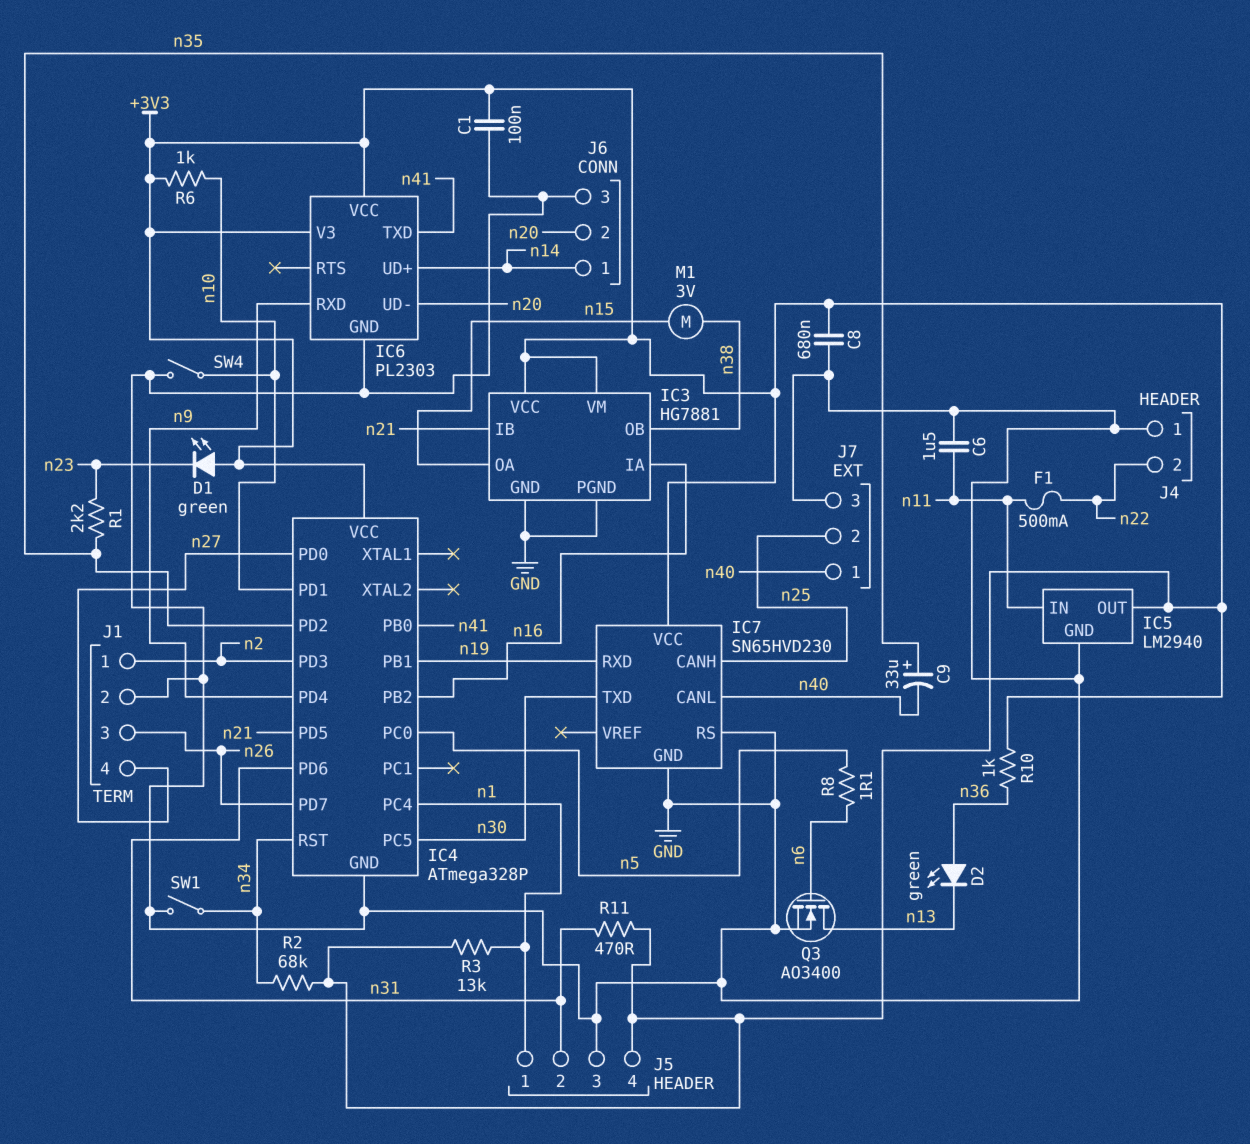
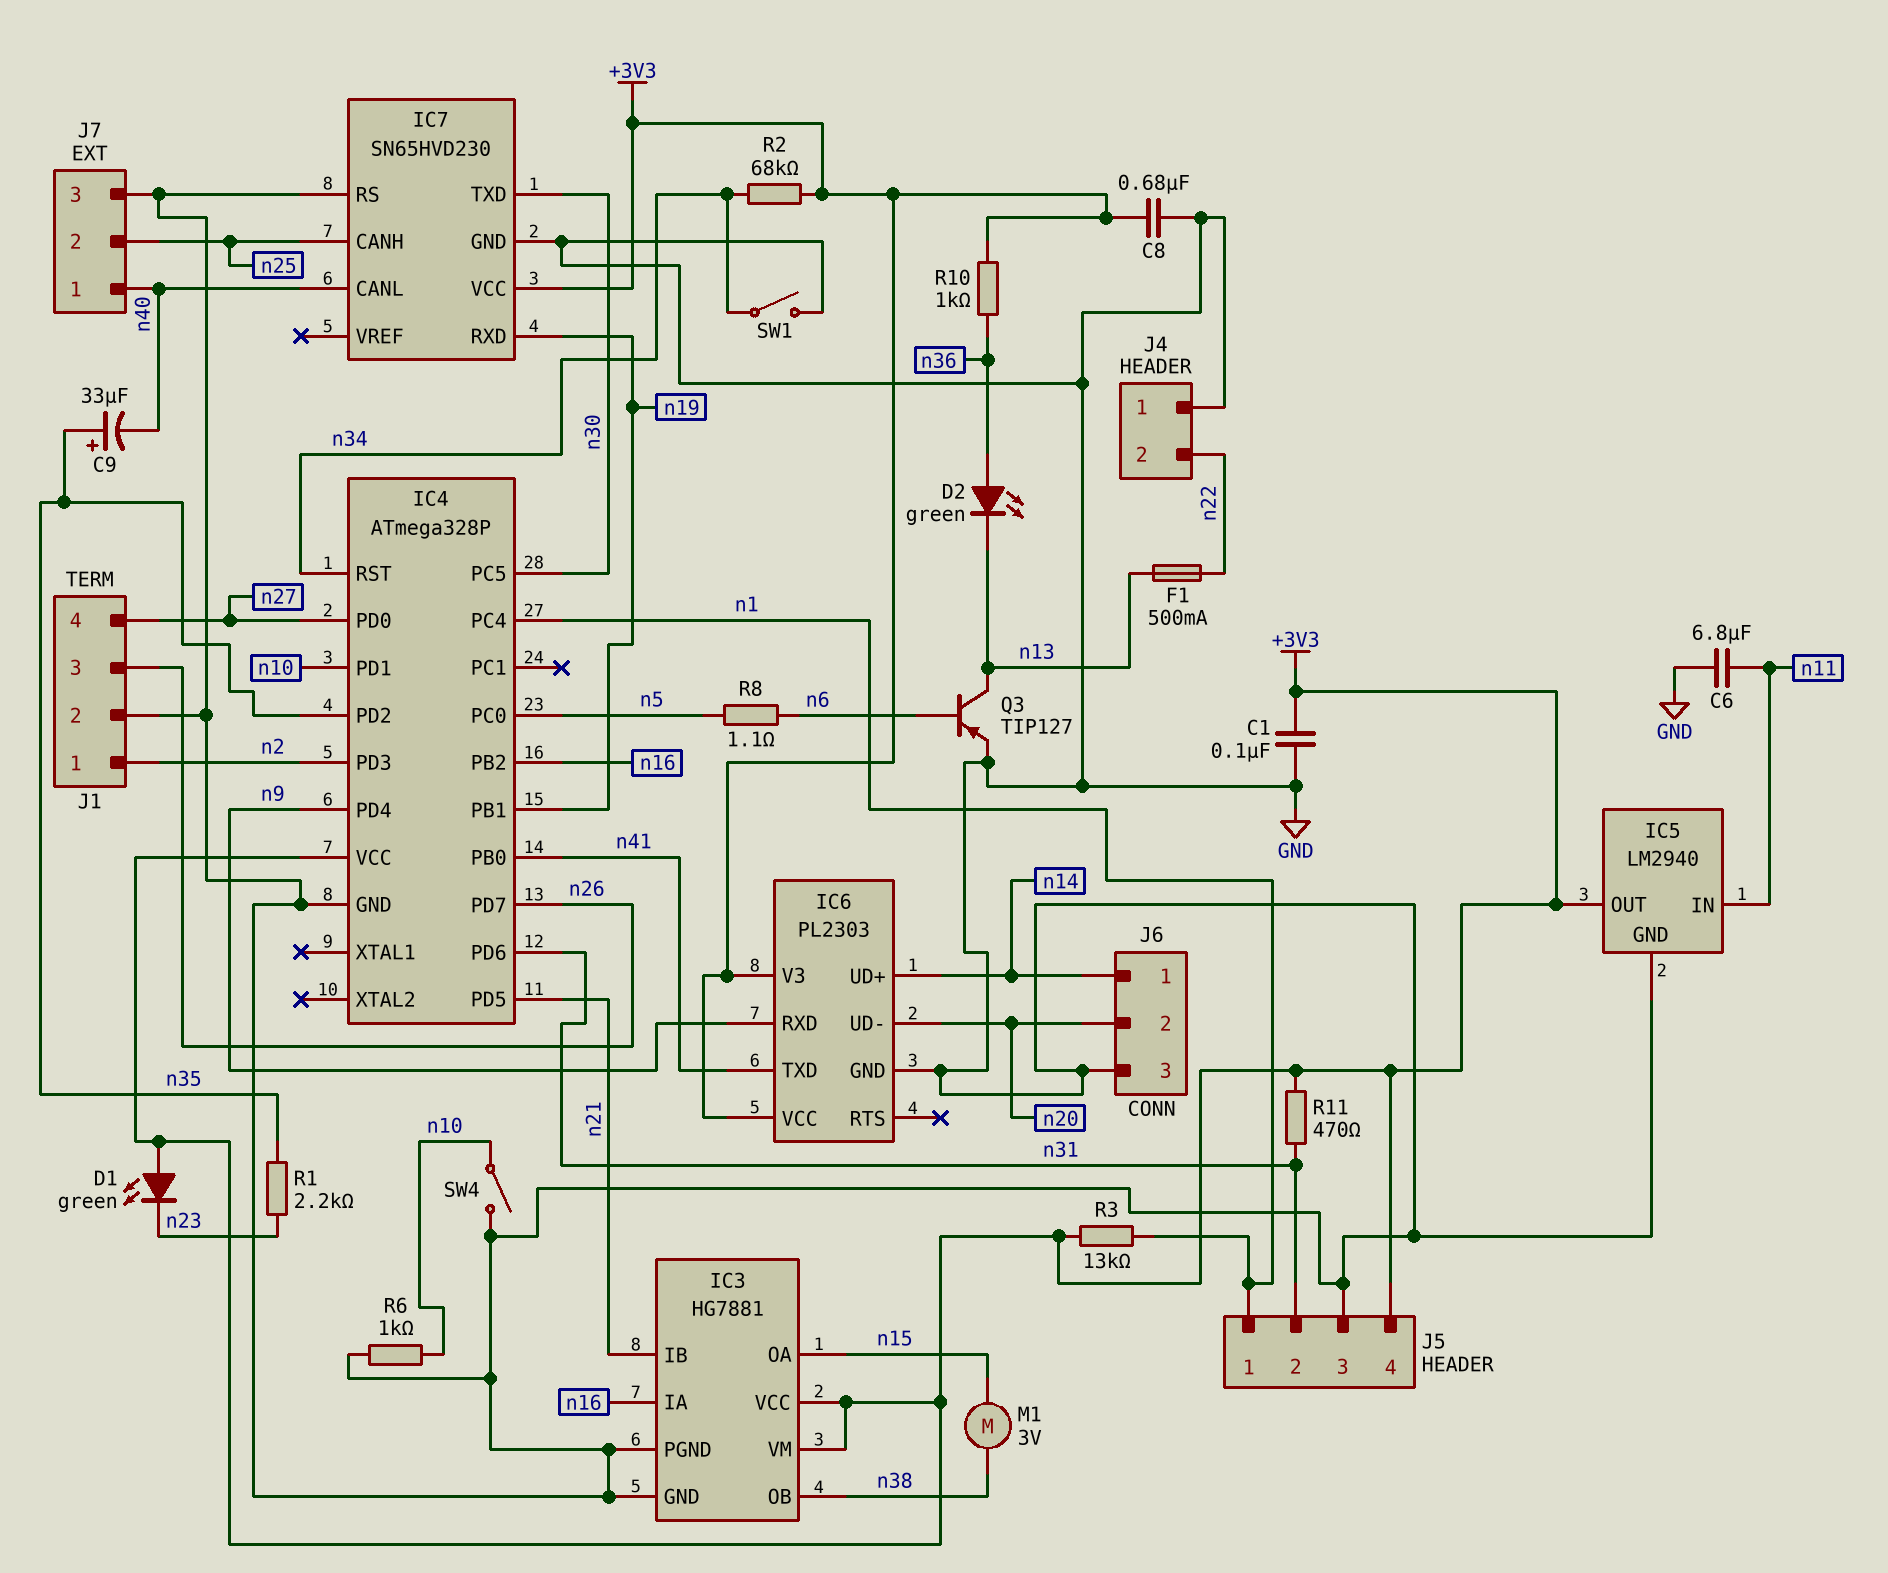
C6: 1.5uF (GND, n11) -> 6.8uF (GND, n11)
F1: 500mA (n11, n22) -> 500mA (n13, n22)
Q3: NMOS AO3400 (G n6, D n13, S GND) -> PNP TIP127 (B n6, C n13, E GND)
R6: 1k (+3V3, n10) -> 1k (GND, n10)

